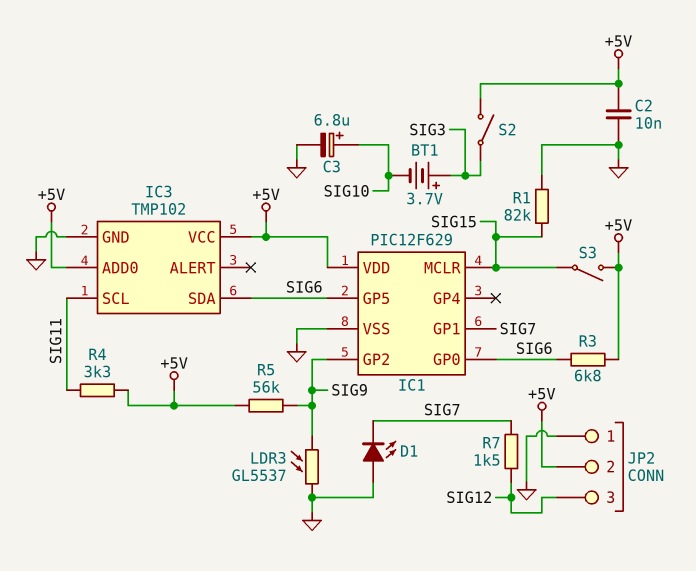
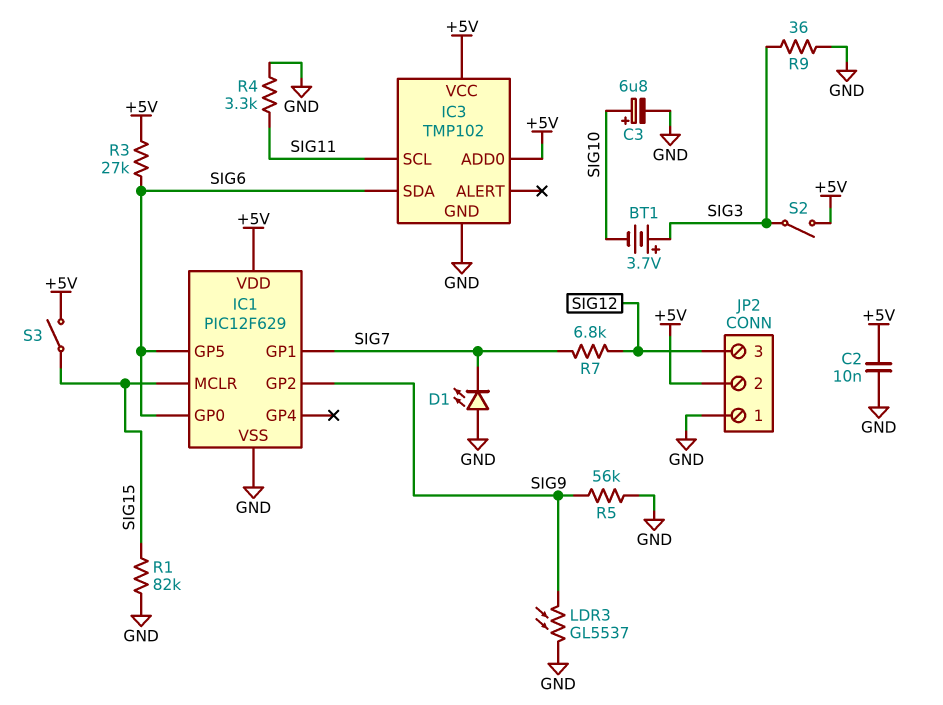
R3: 6.8k (+5V, SIG6) -> 27k (+5V, SIG6)
R4: 3.3k (+5V, SIG11) -> 3.3k (GND, SIG11)
R5: 56k (+5V, SIG9) -> 56k (GND, SIG9)
R7: 1.5k (SIG7, SIG12) -> 6.8k (SIG7, SIG12)
R9: none -> 36 (GND, SIG3)

